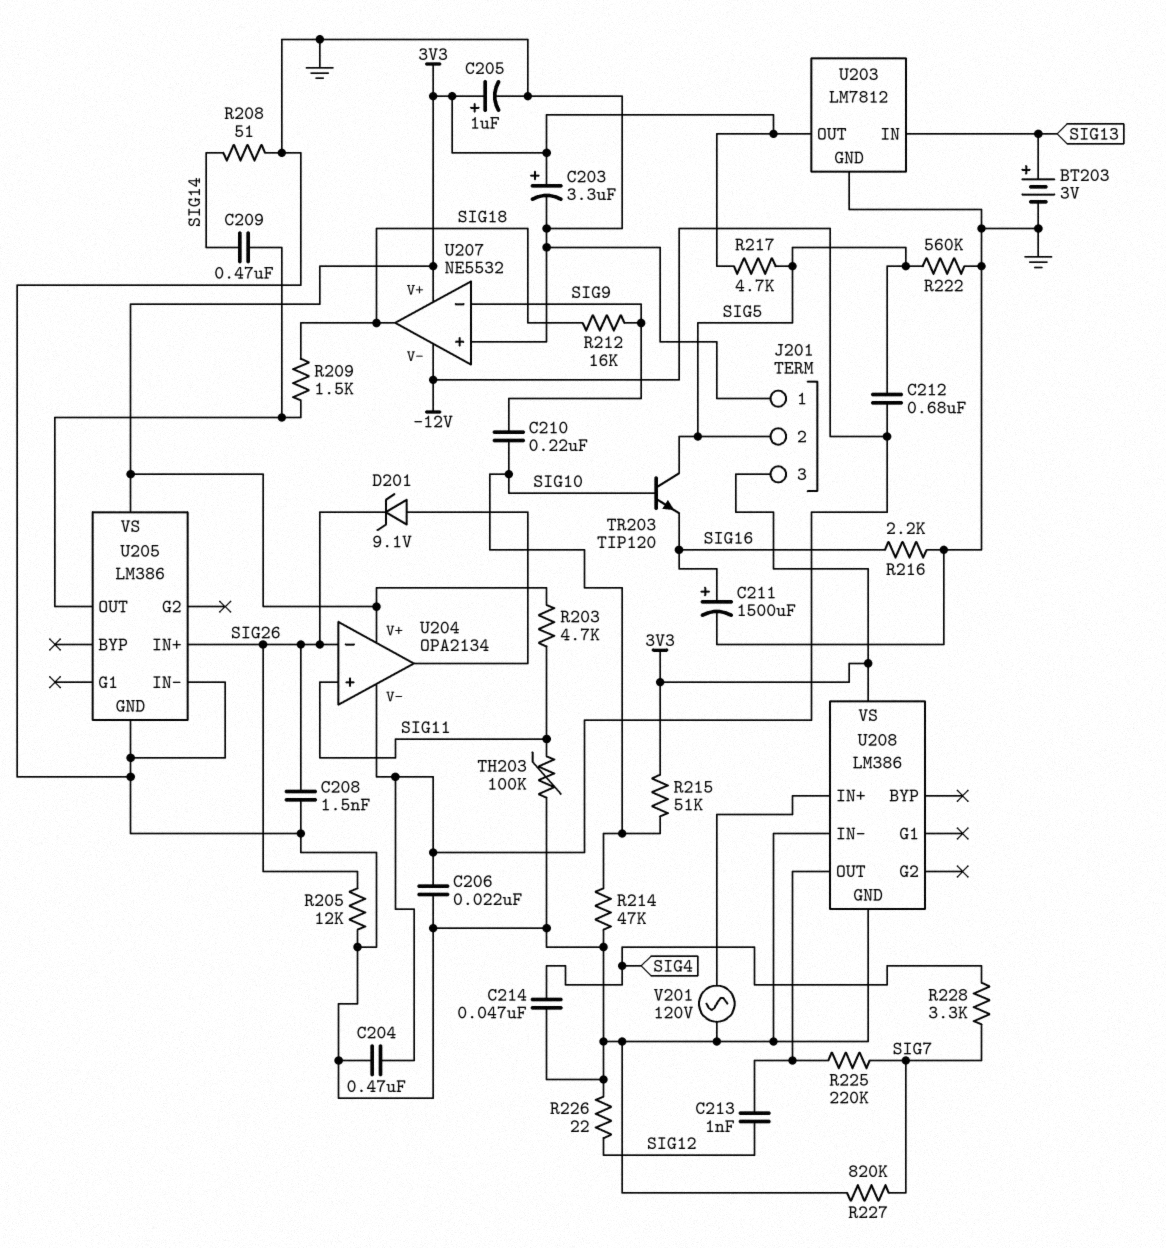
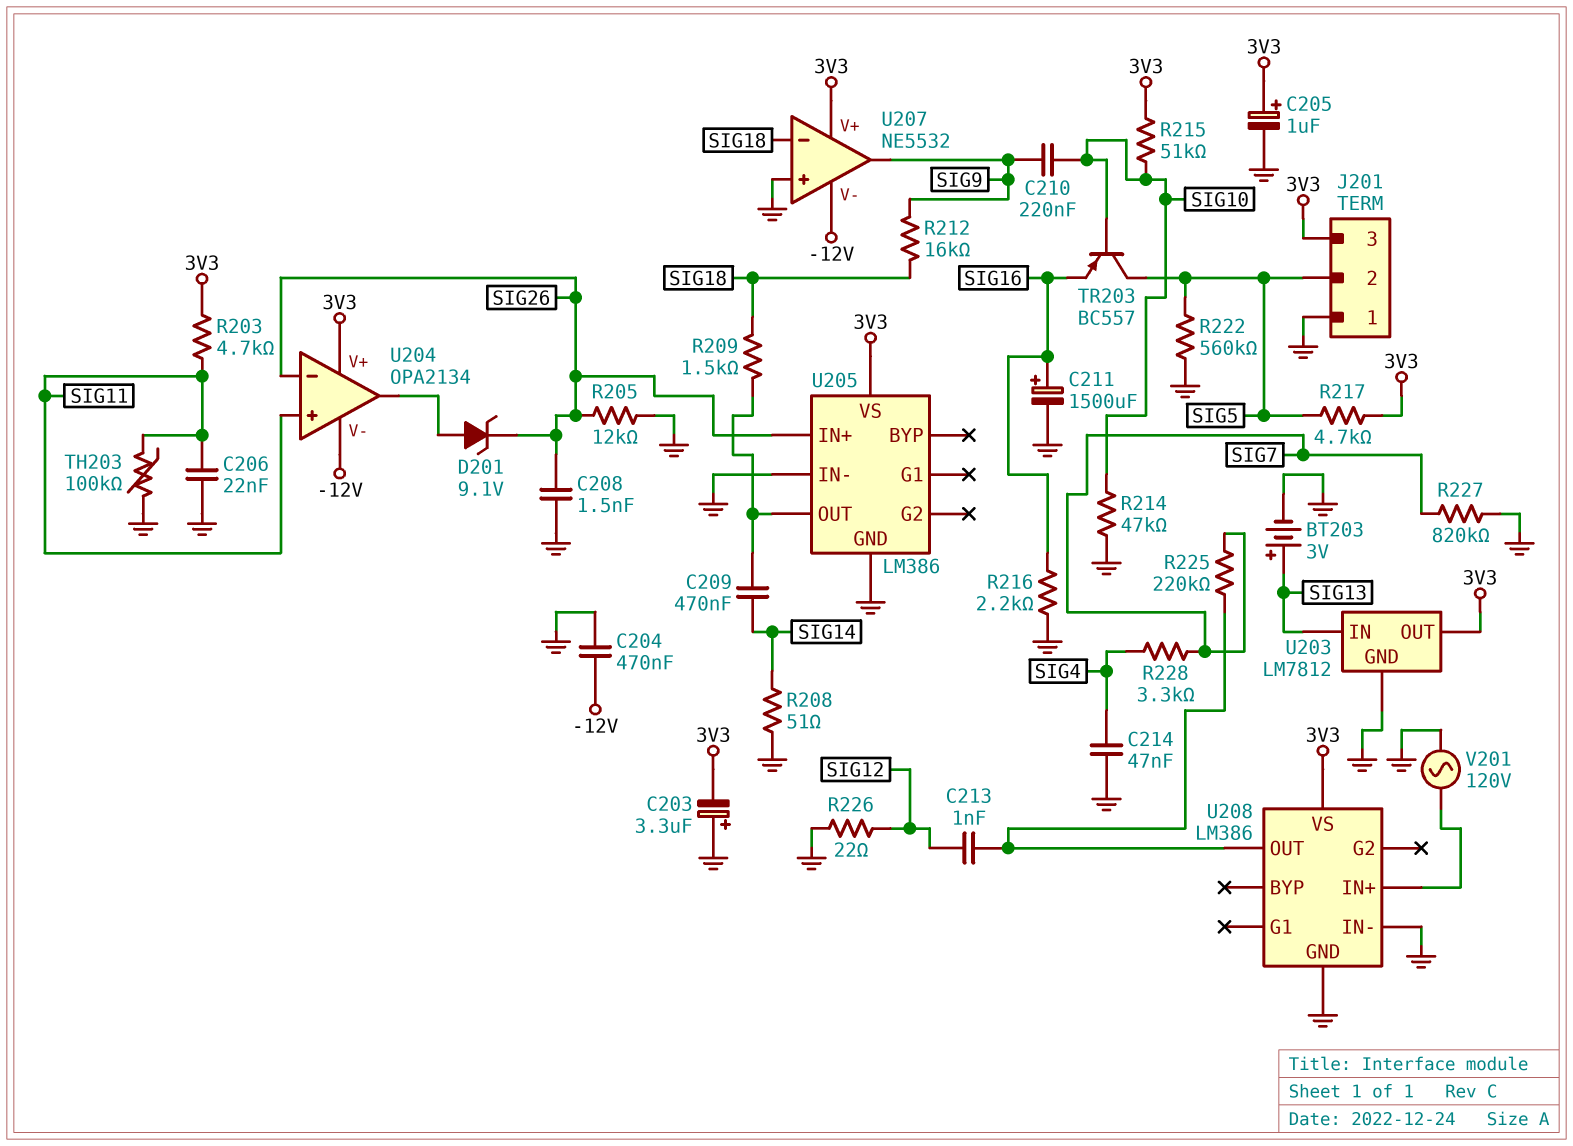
C203: 3.3uF (plus 3V3, minus GND) -> 3.3uF (plus GND, minus 3V3)
C206: 22nF (-12V, GND) -> 22nF (GND, SIG11)
C212: 680nF (-12V, SIG5) -> none
TR203: NPN TIP120 (B SIG10, C SIG5, E SIG16) -> PNP BC557 (B SIG10, C SIG5, E SIG16)
U207 pin in-: SIG9 -> SIG18
U207 pin out: SIG18 -> SIG9

